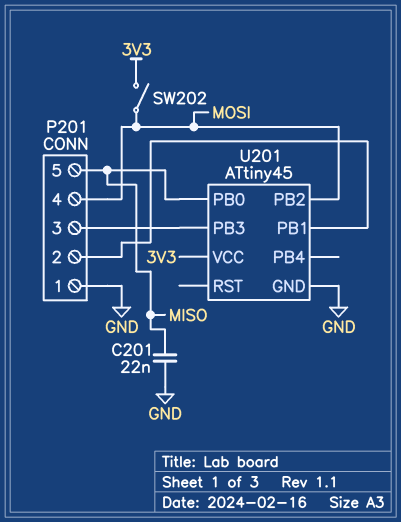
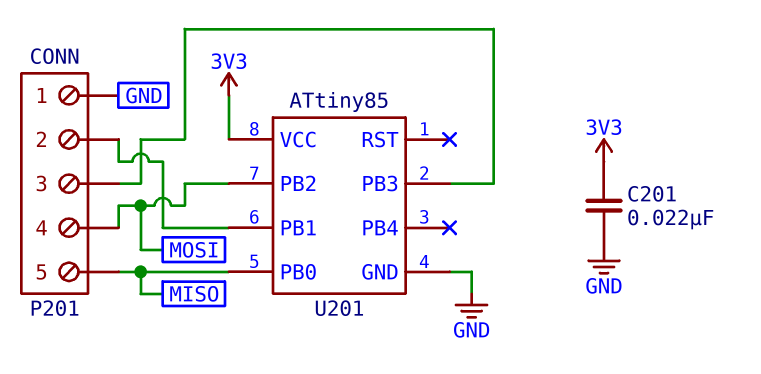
C201: 22nF (GND, MISO) -> 22nF (3V3, GND)
SW202: switch (3V3, MOSI) -> none
U201: ATtiny45 -> ATtiny85

